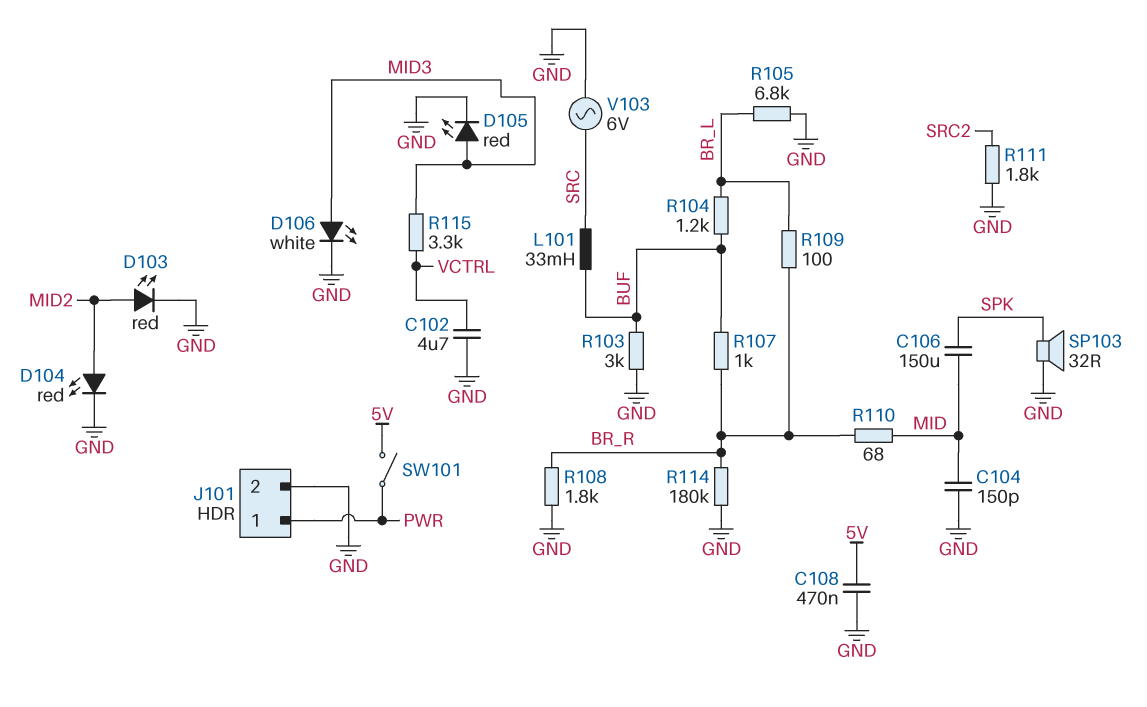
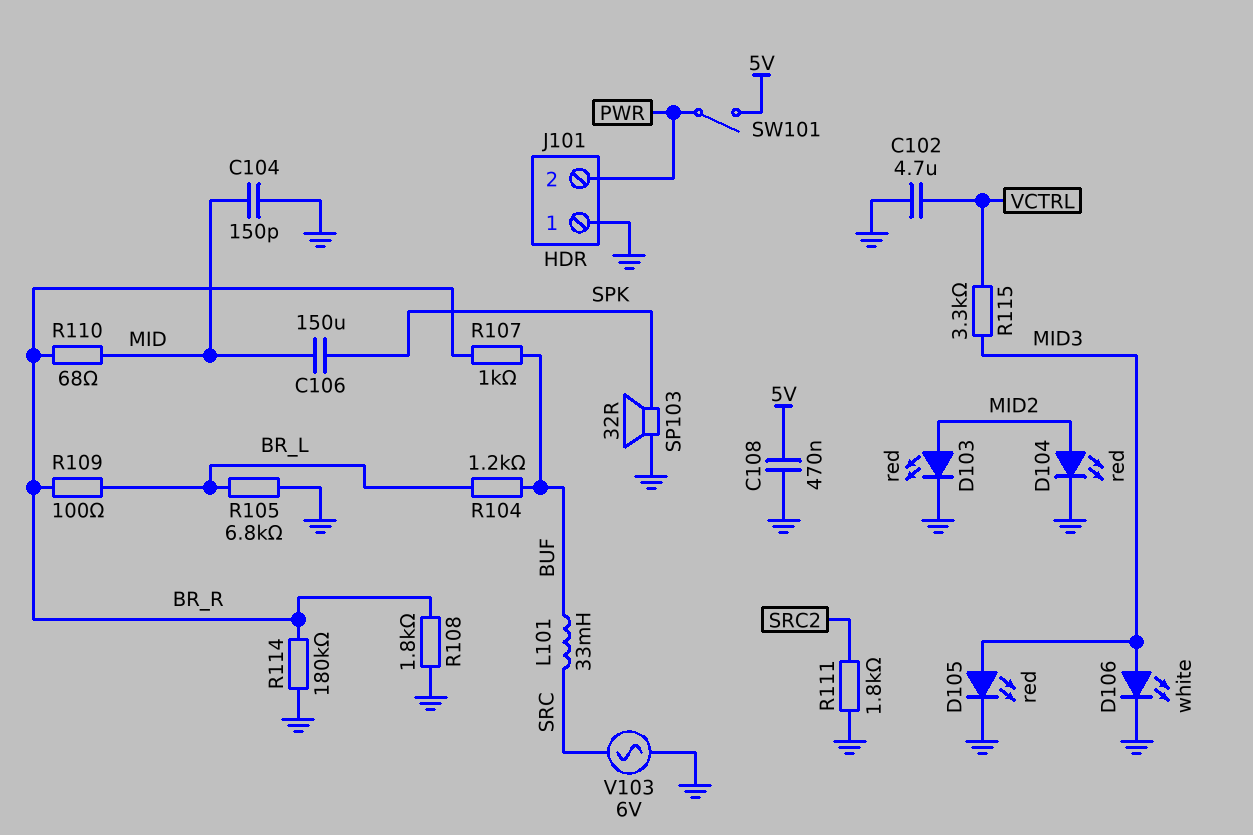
J101 pin 1: PWR -> GND
J101 pin 2: GND -> PWR
R103: 3k (BUF, GND) -> none

